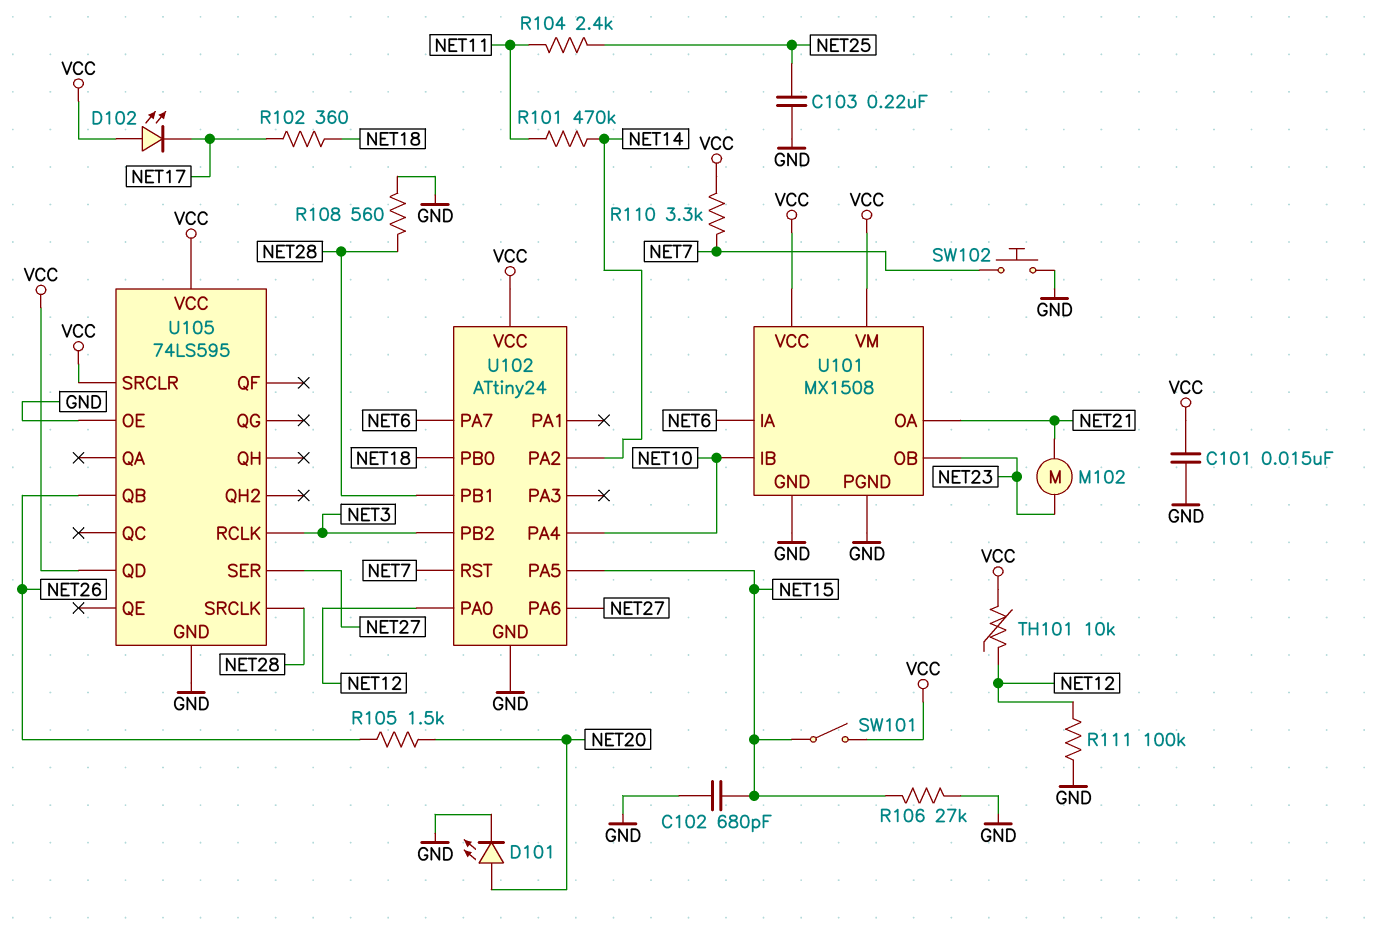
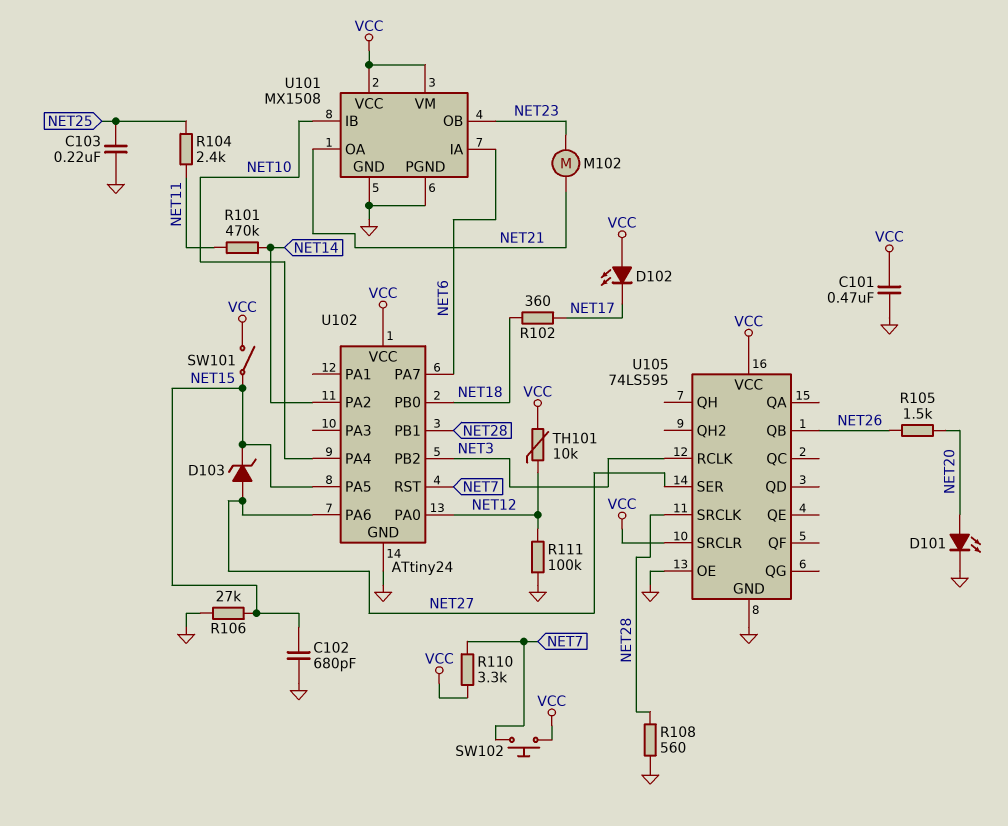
C101: 15nF (GND, VCC) -> 470nF (GND, VCC)
D103: none -> zener (A NET27, K NET15)
SW102: button (GND, NET7) -> button (NET7, VCC)
U105 pin QD: VCC -> none

